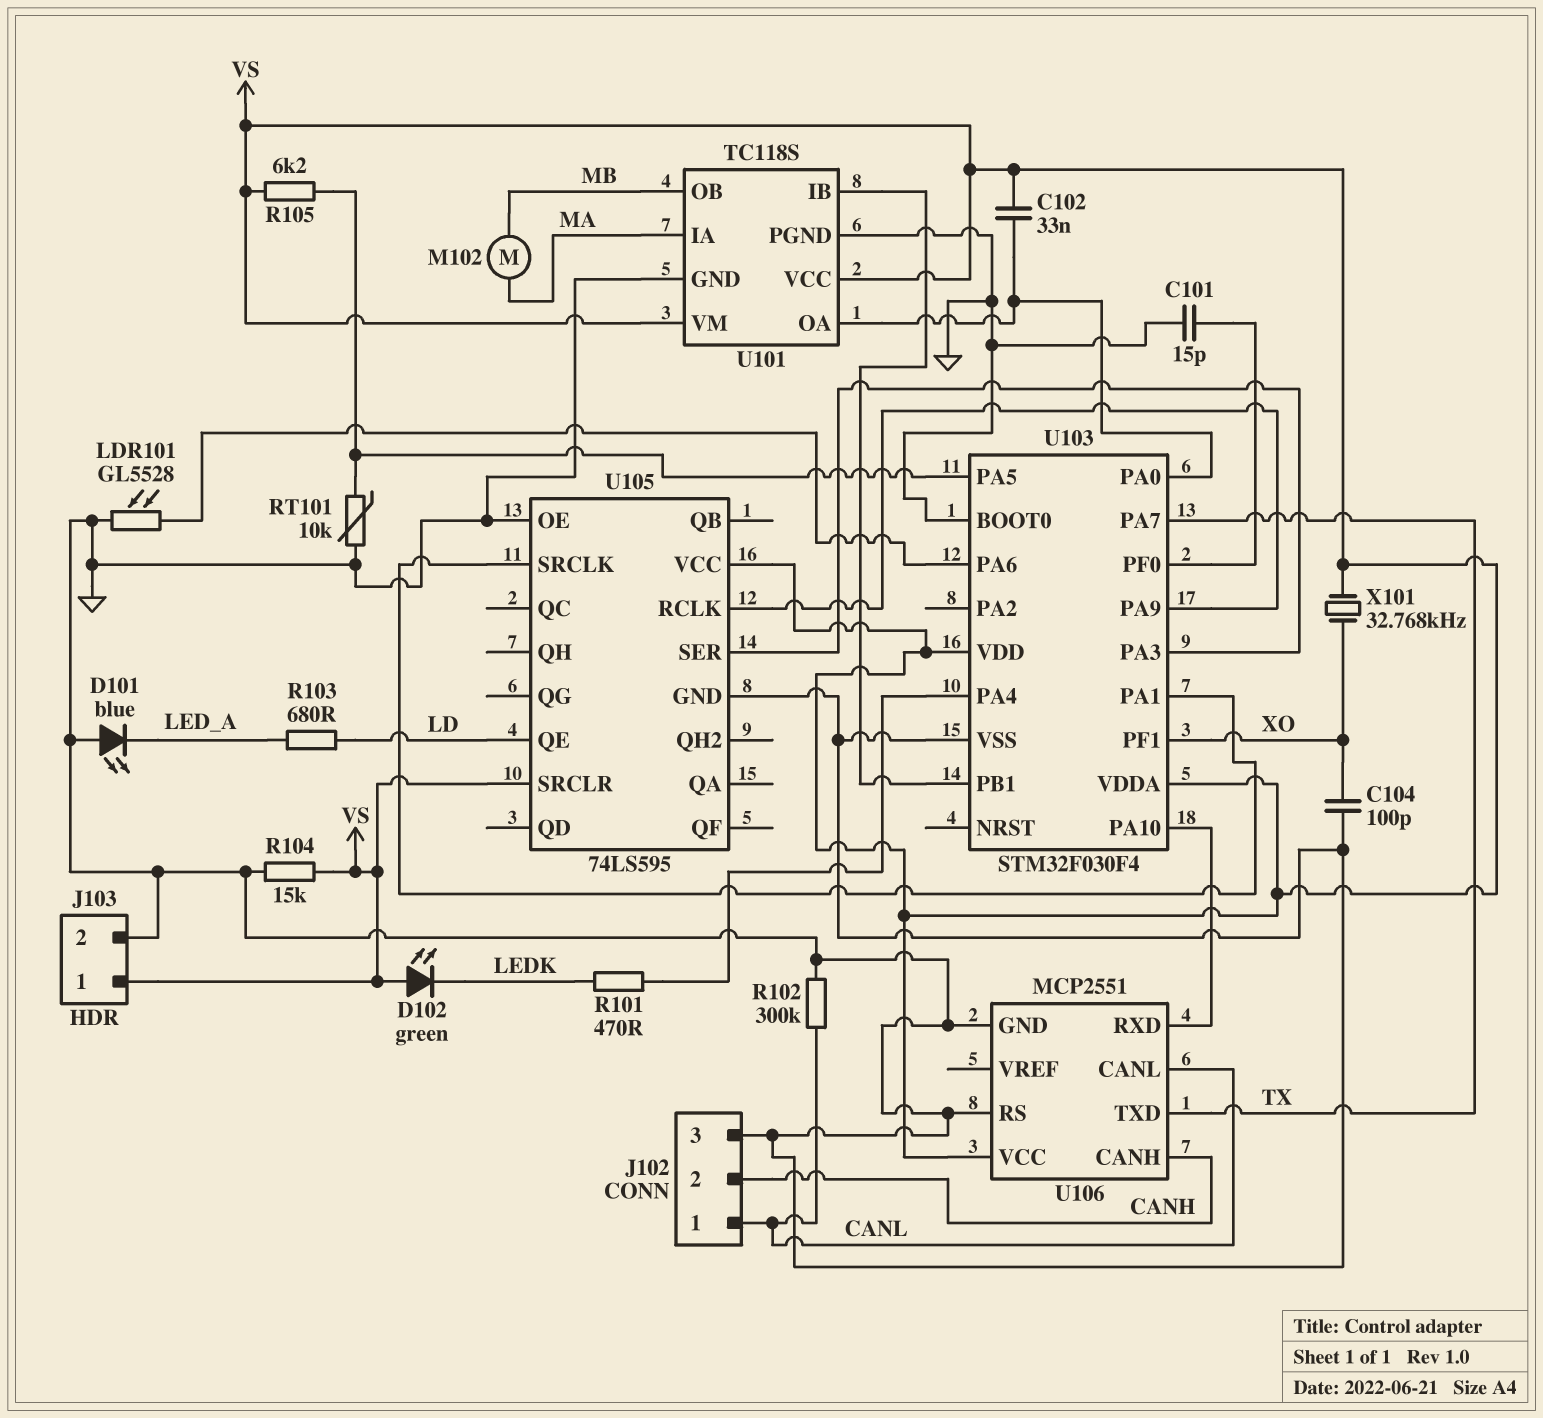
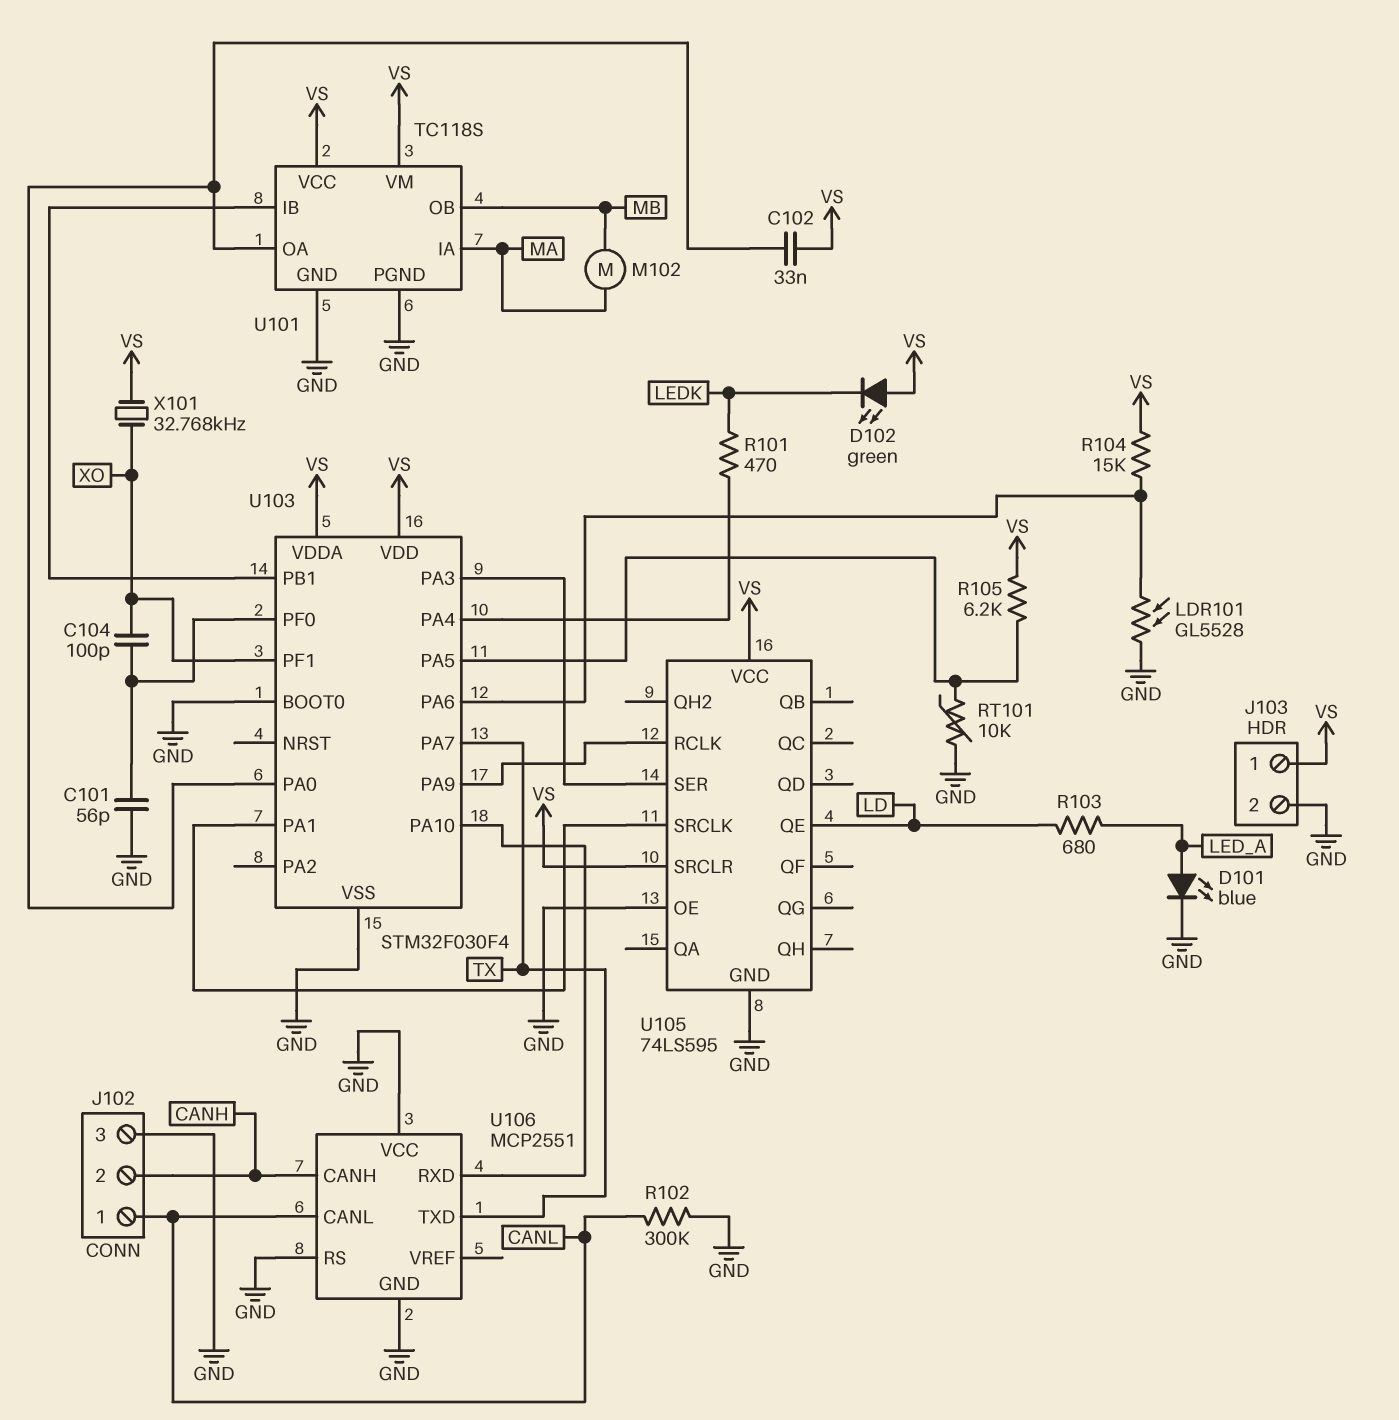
C101: 15pF (GND, U103/PF0) -> 56pF (GND, U103/PF0)
C104: 100pF (GND, XO) -> 100pF (U103/PF0, XO)
D101: LED blue (A GND, K LED_A) -> LED blue (A LED_A, K GND)
R104: 15k (GND, VS) -> 15k (U103/PA6, VS)
U106 pin VCC: VS -> GND

